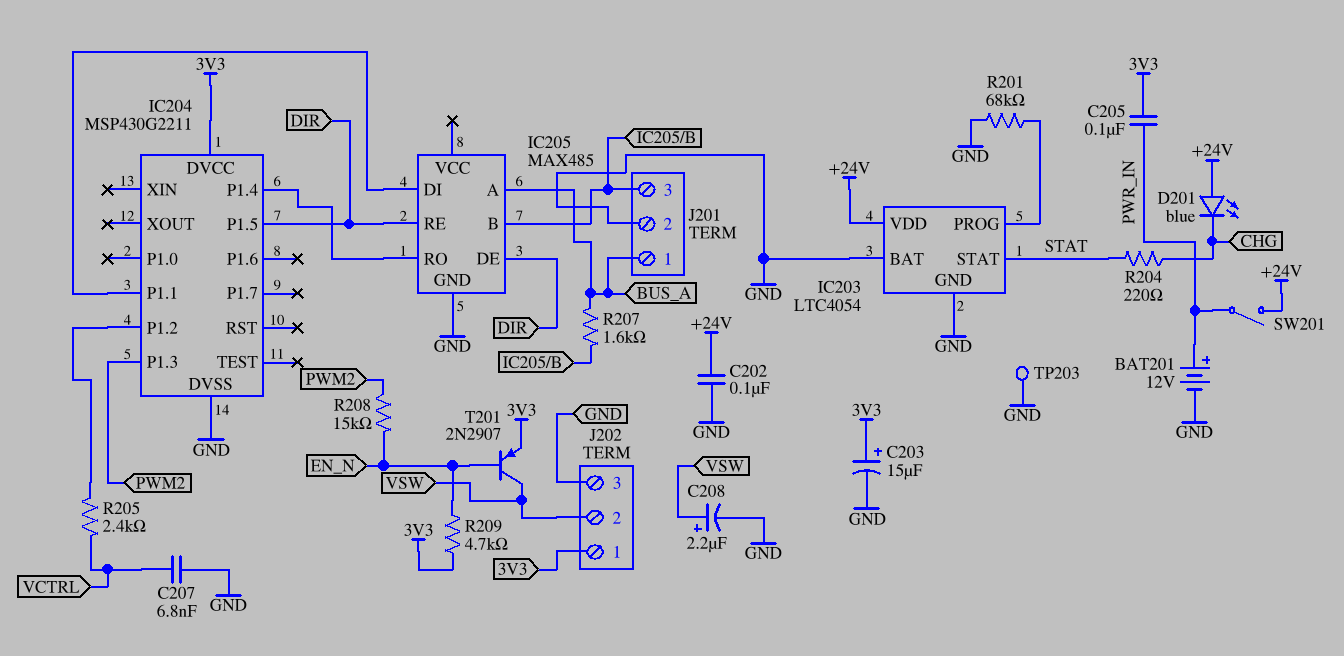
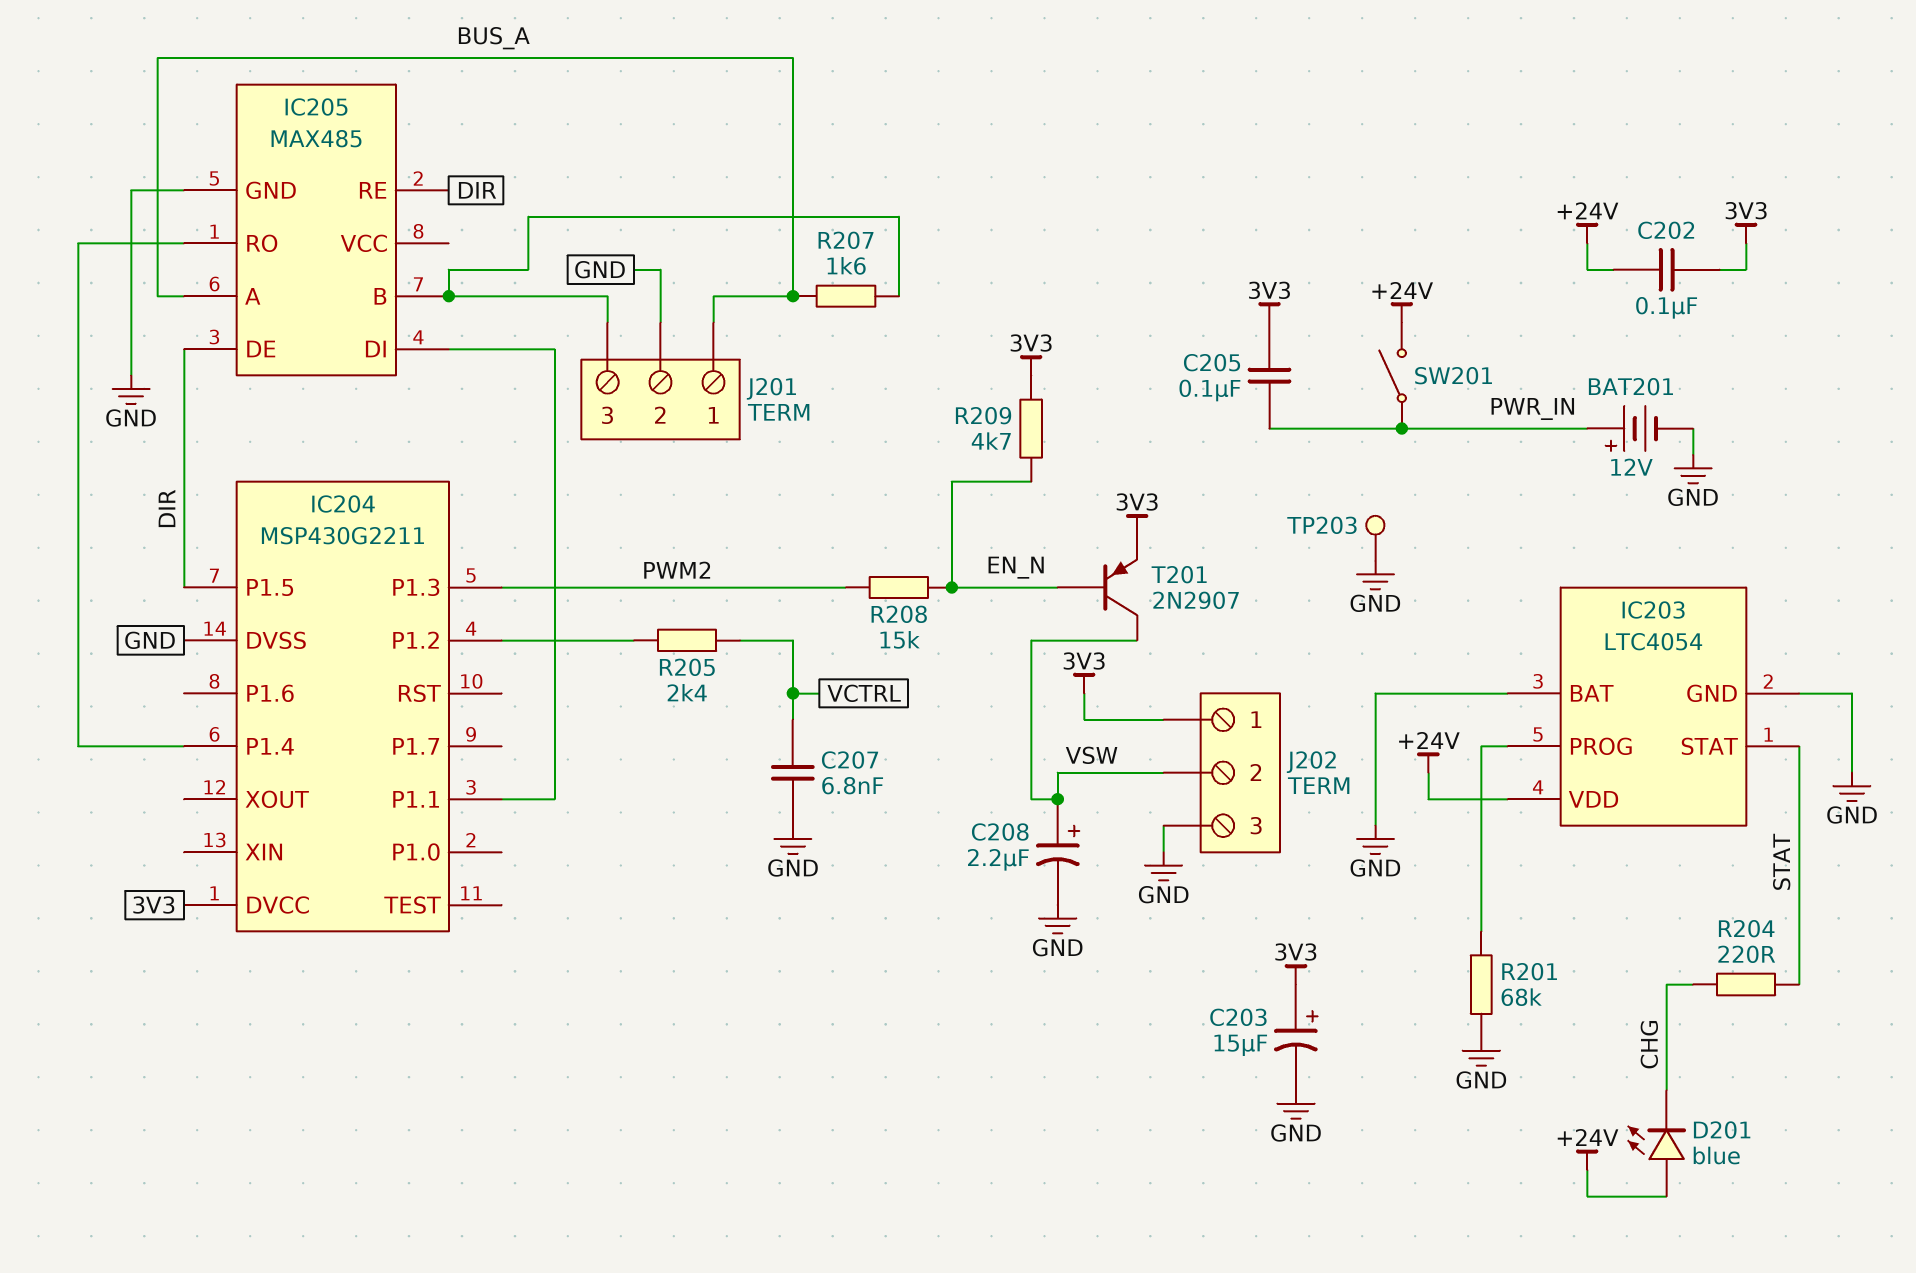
C202: 100nF (+24V, GND) -> 100nF (+24V, 3V3)

